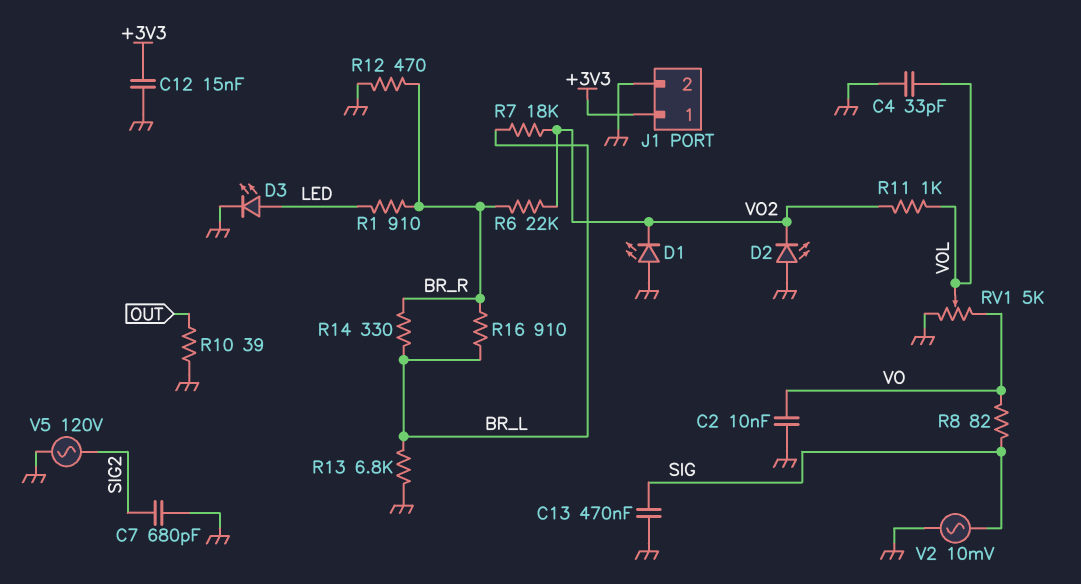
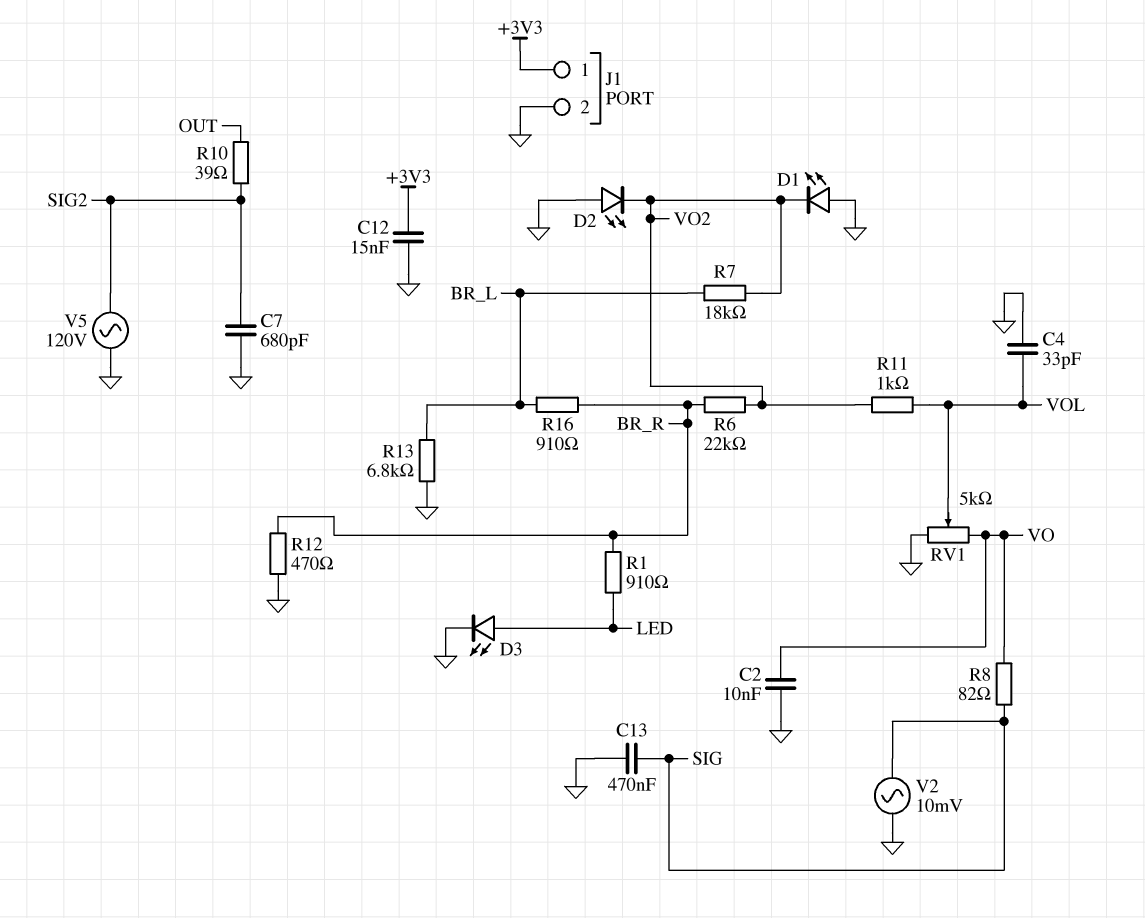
R10: 39 (GND, OUT) -> 39 (OUT, SIG2)
R14: 330 (BR_L, BR_R) -> none

